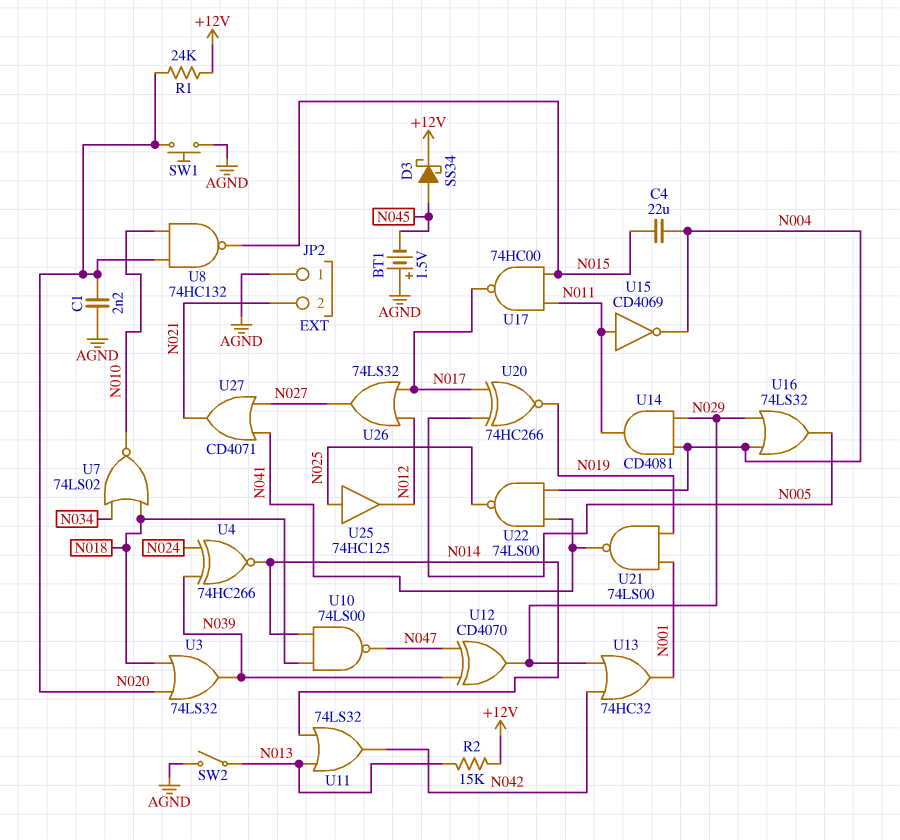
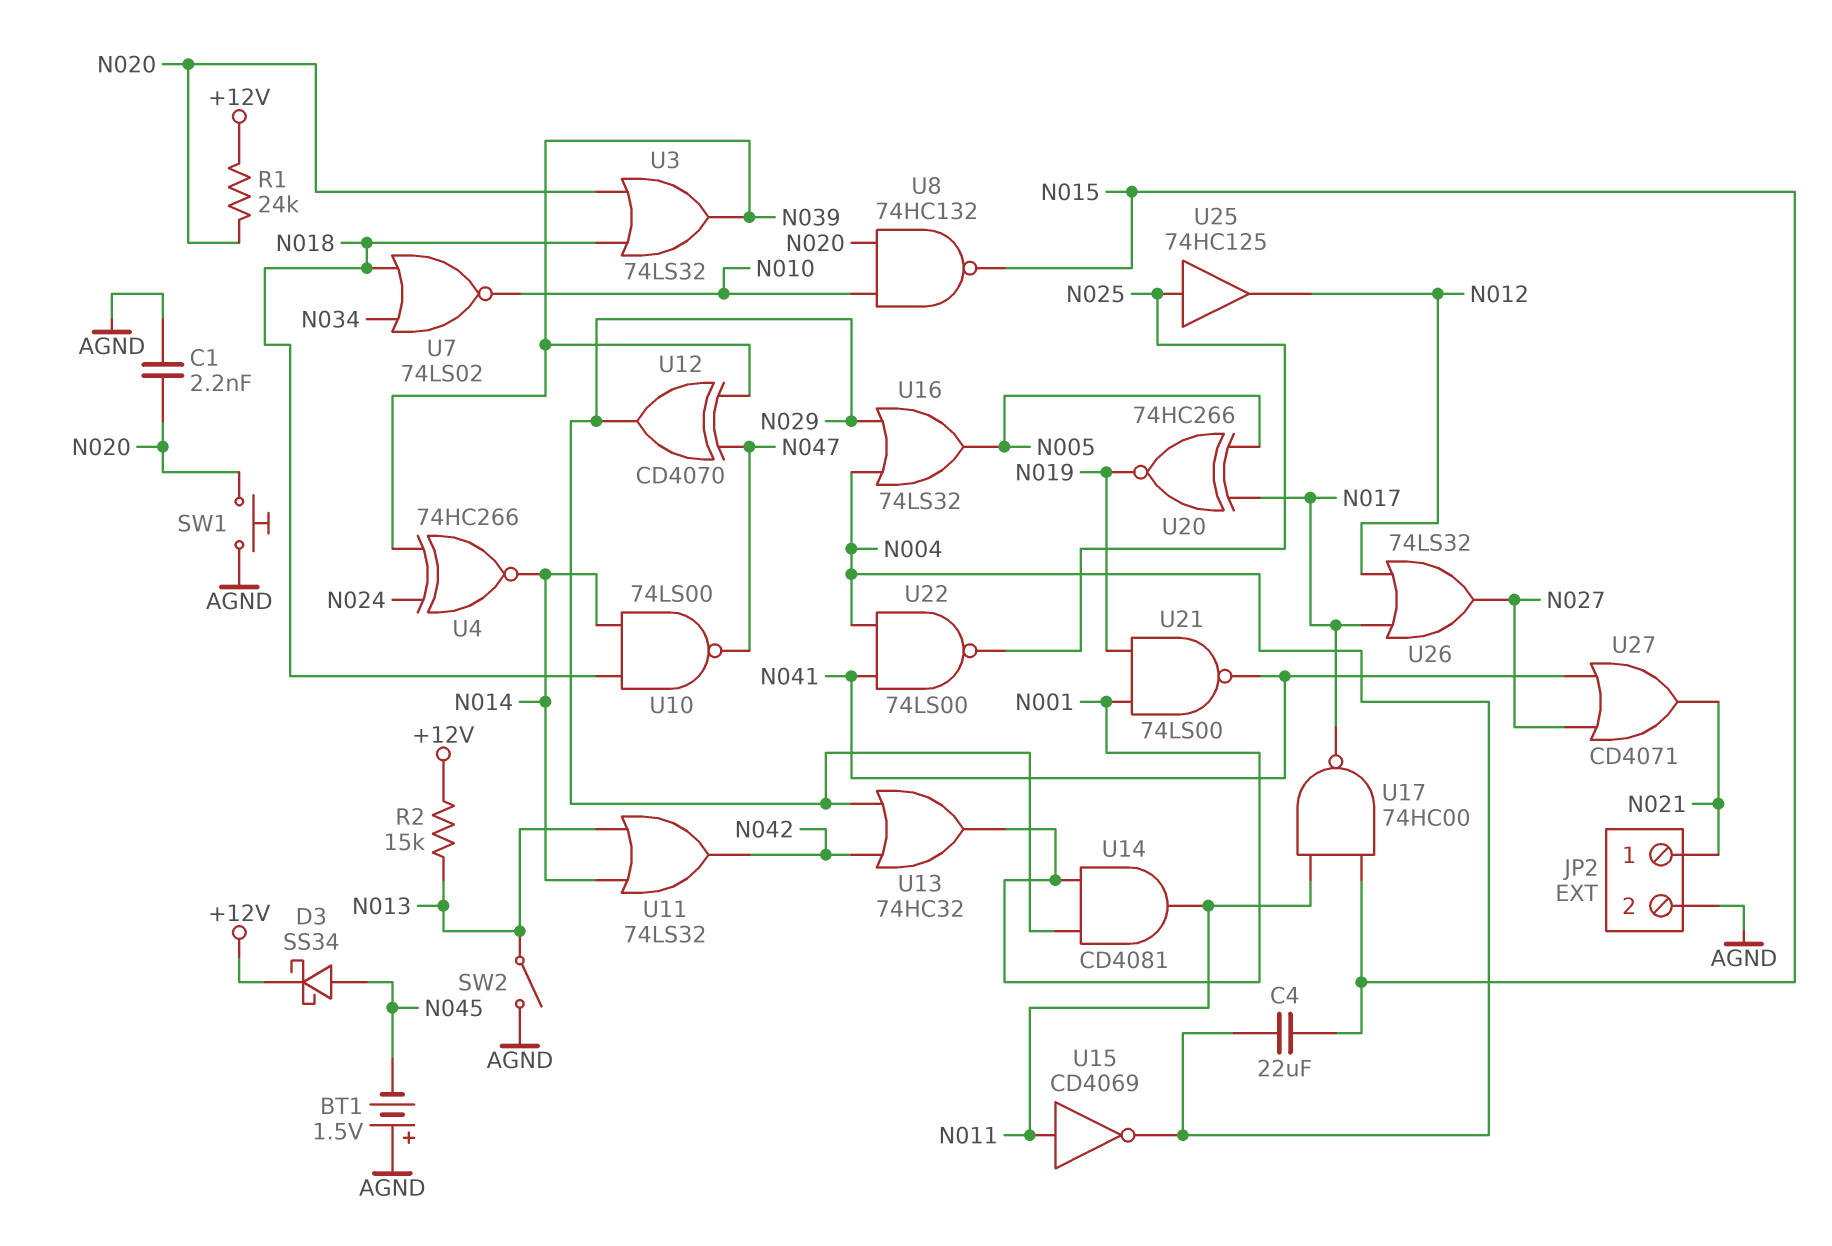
JP2 pin 1: AGND -> N021
JP2 pin 2: N021 -> AGND
U14: AND CD4081 (in N004, in N029, out N011) -> AND CD4081 (in N001, in N029, out N011)

